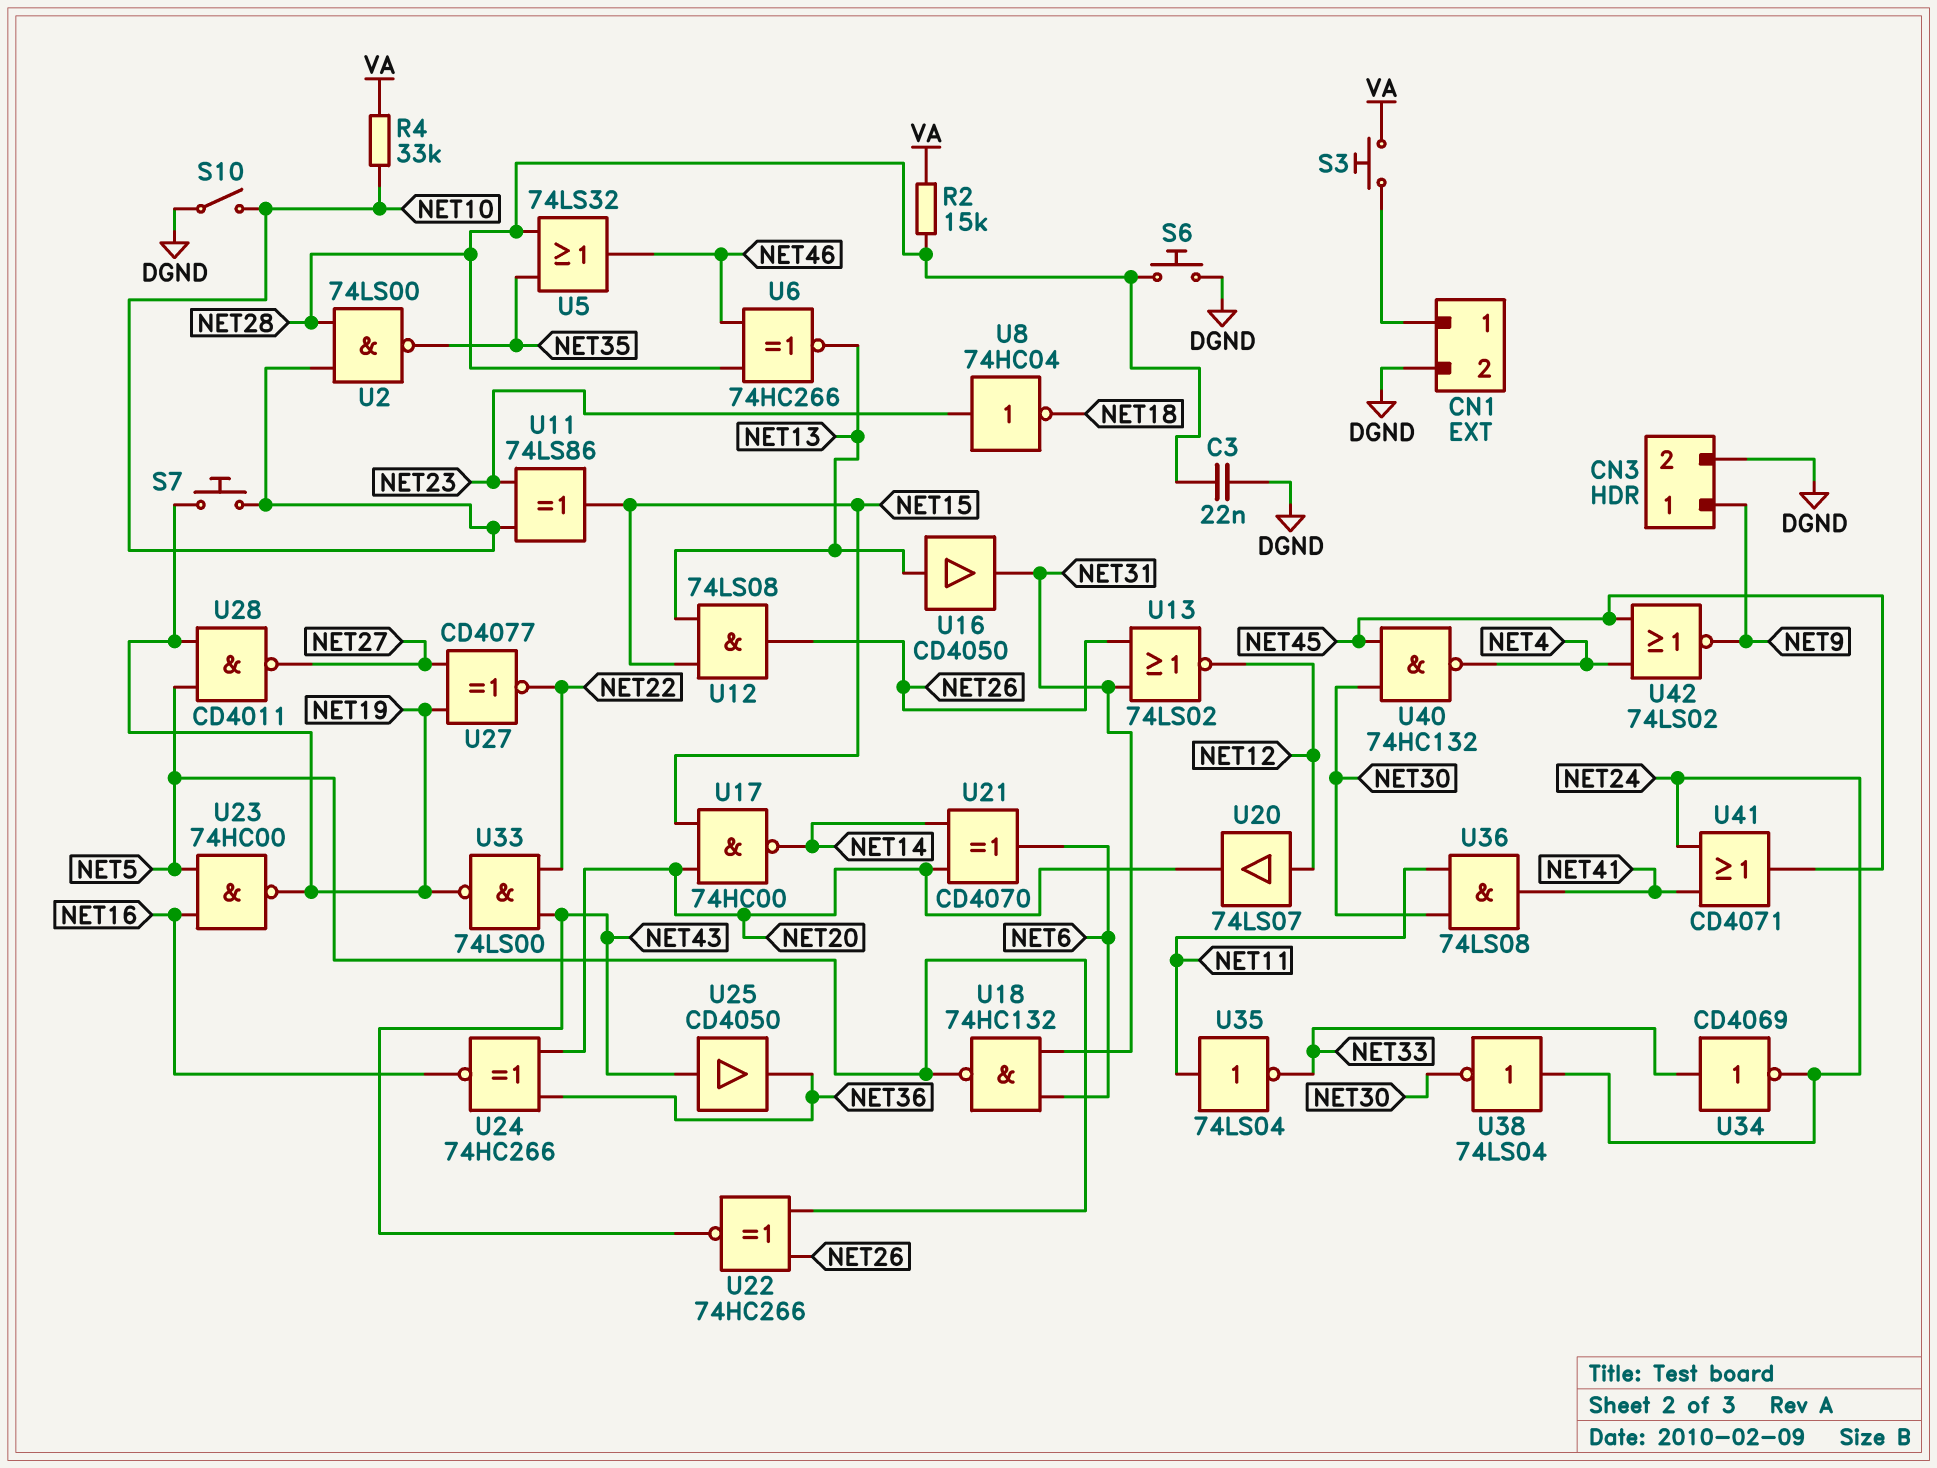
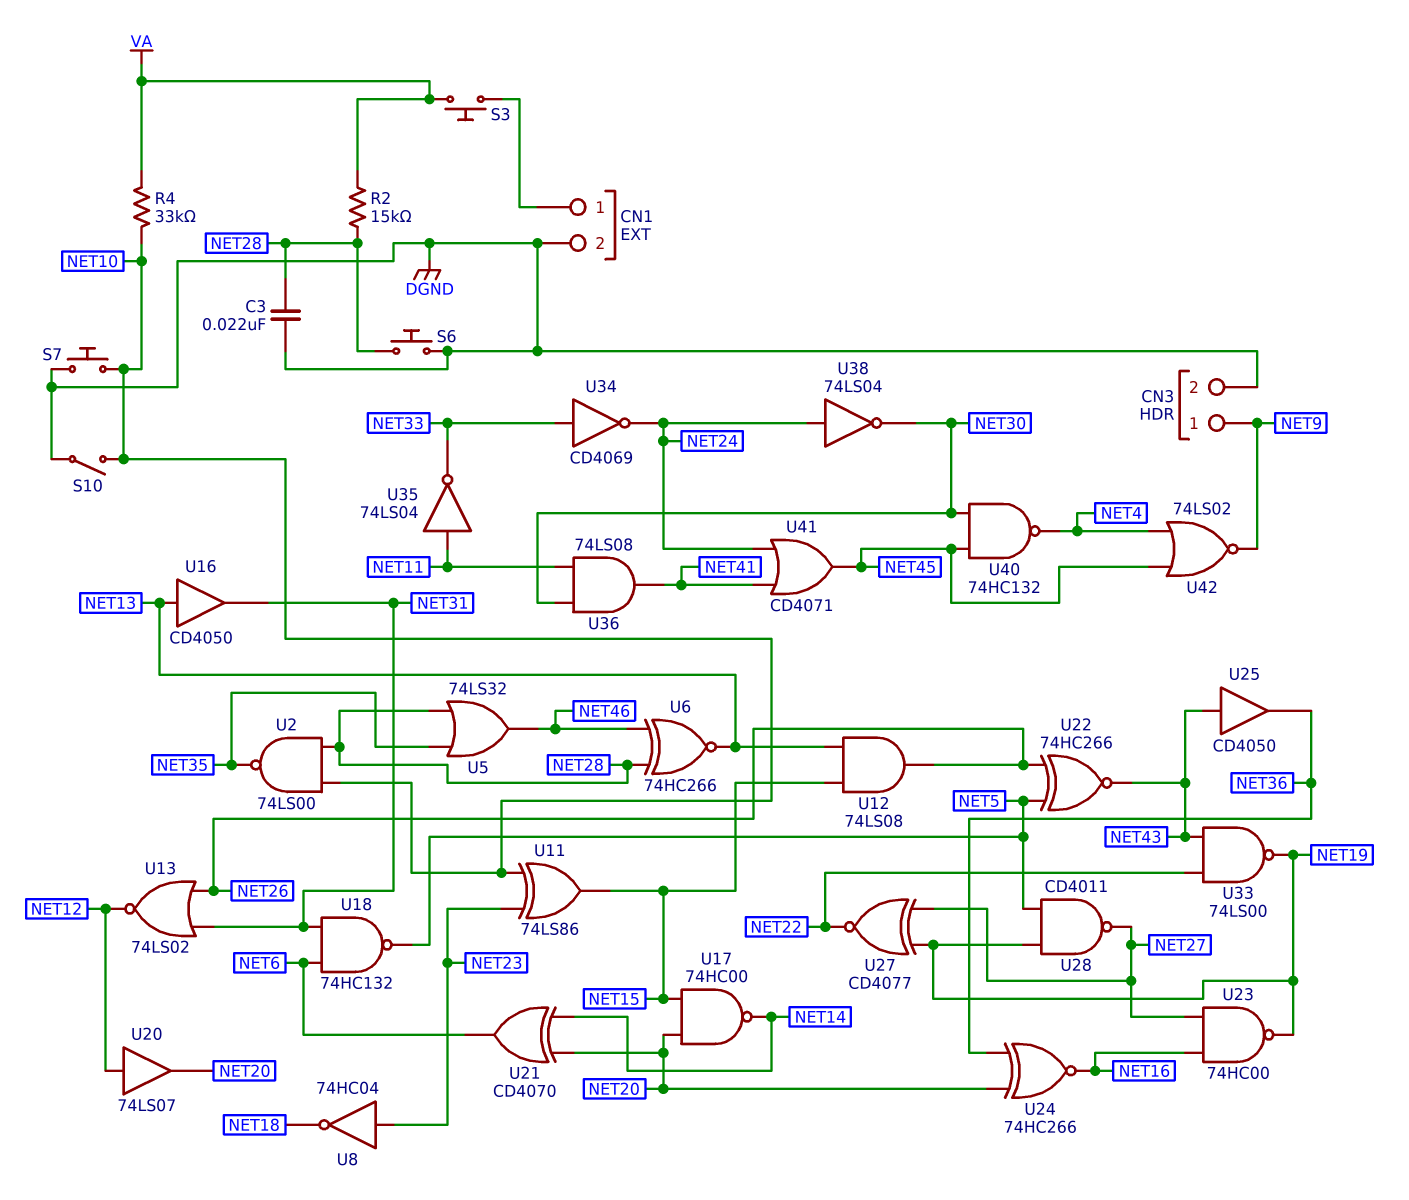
S7: button (NET10, NET19) -> button (DGND, NET10)
U23: NAND 74HC00 (in NET5, in NET16, out NET19) -> NAND 74HC00 (in NET16, in NET27, out NET19)

